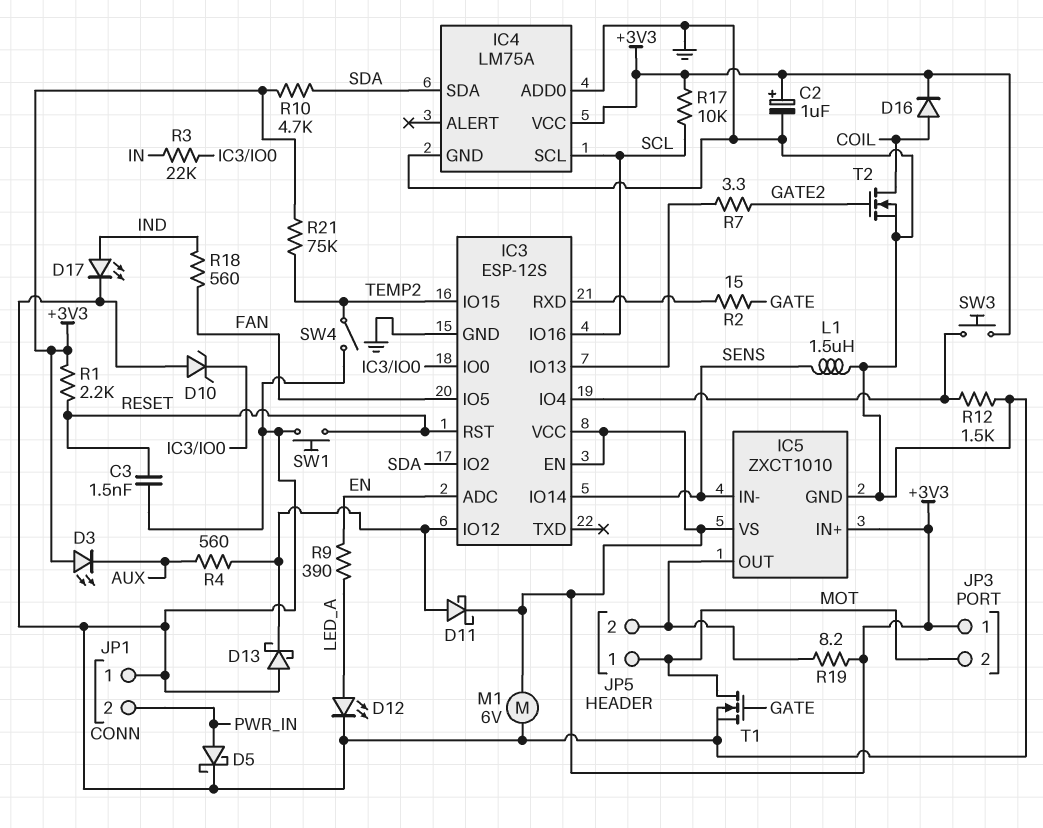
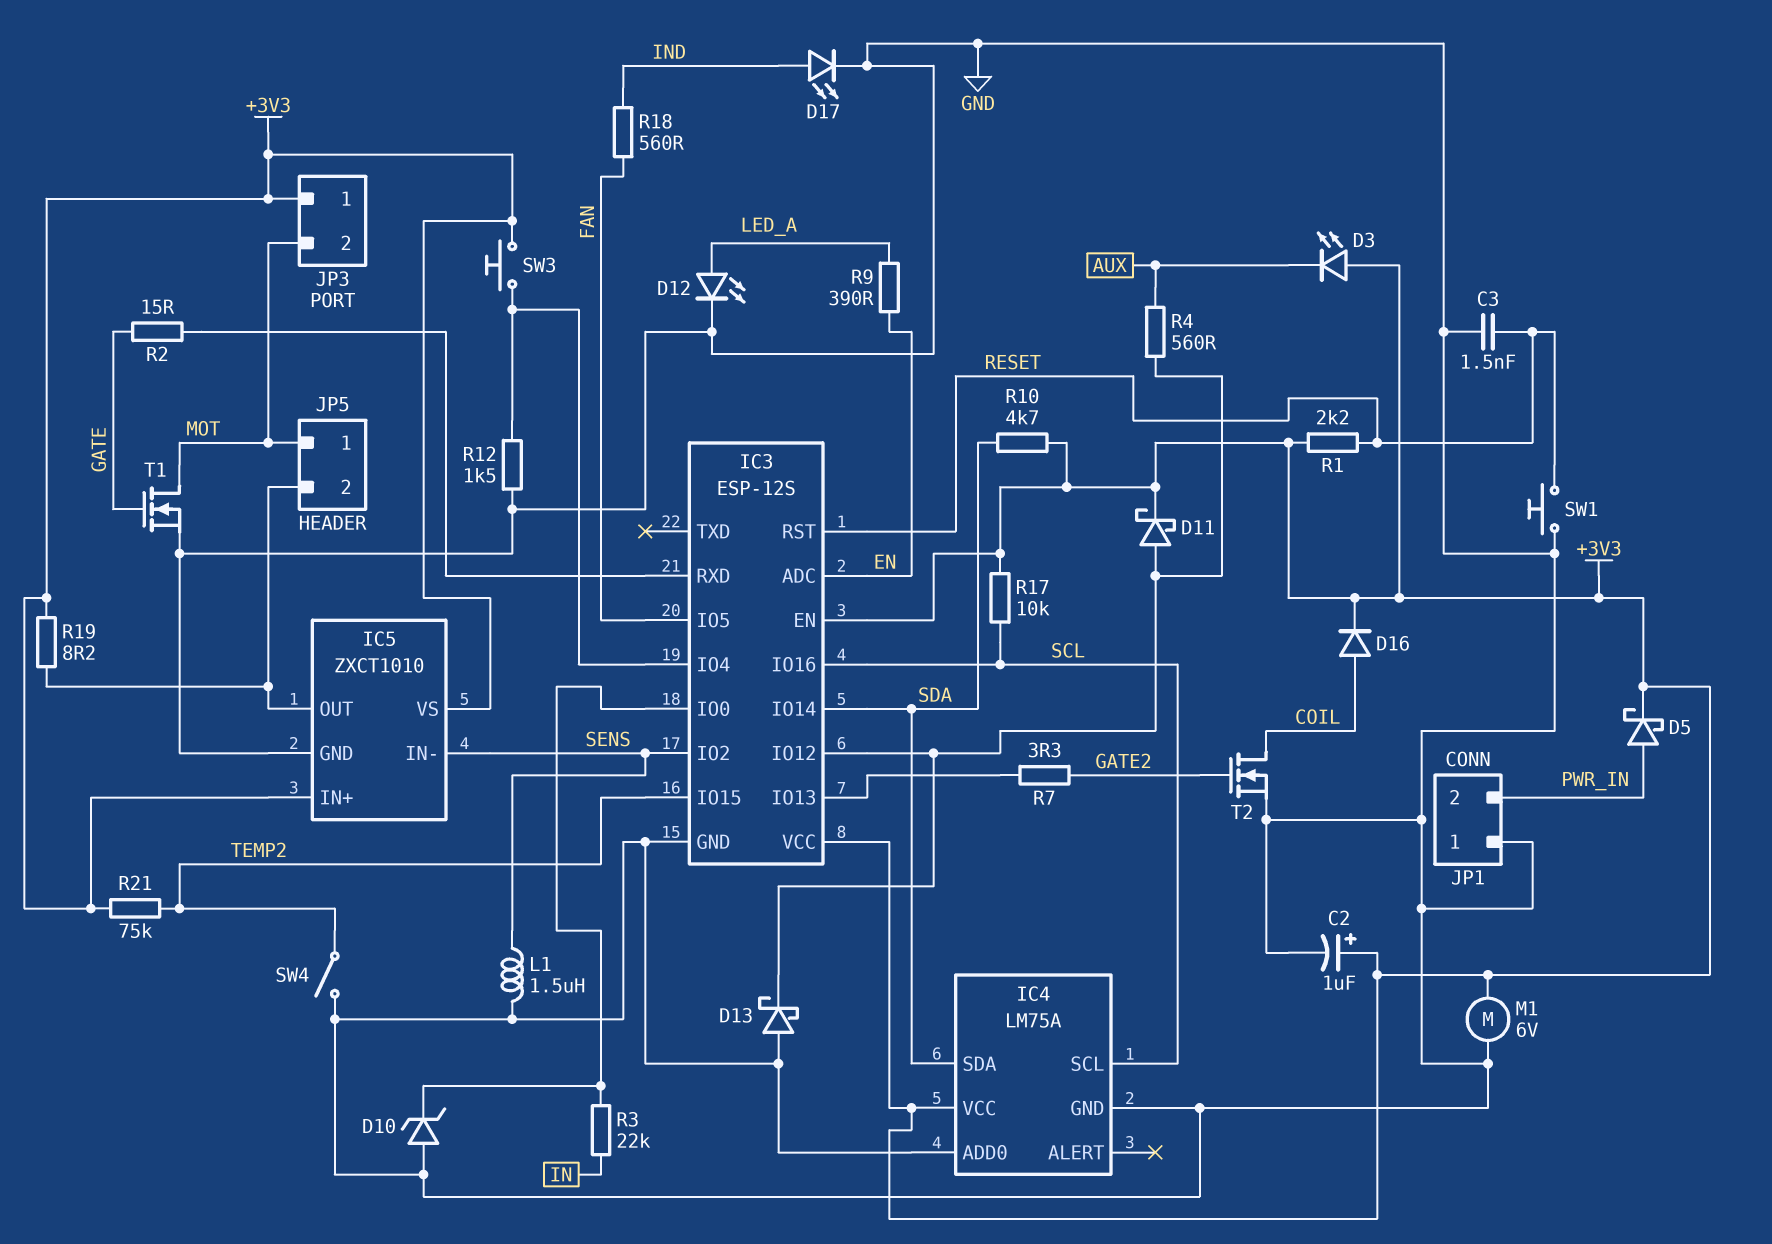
D5: schottky (A PWR_IN, K GND) -> schottky (A PWR_IN, K +3V3)
IC3 pin IO2: SDA -> SENS
IC3 pin IO14: SENS -> SDA

